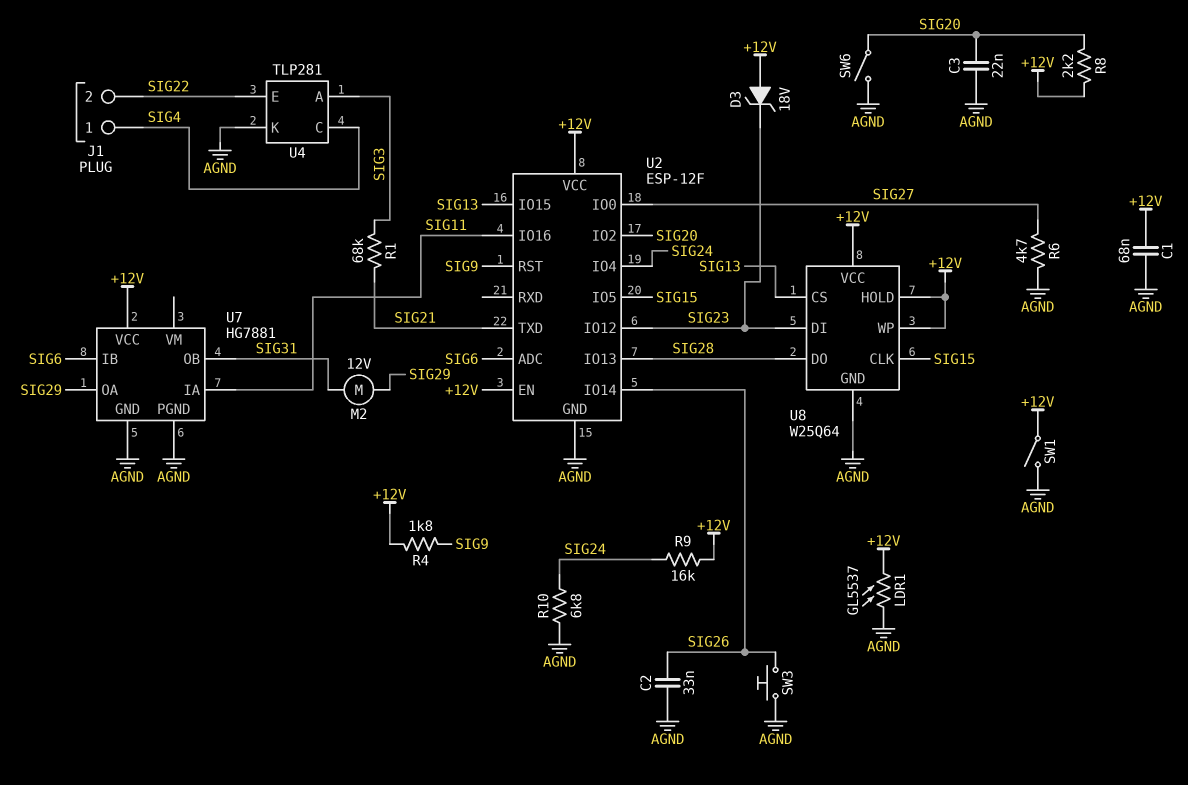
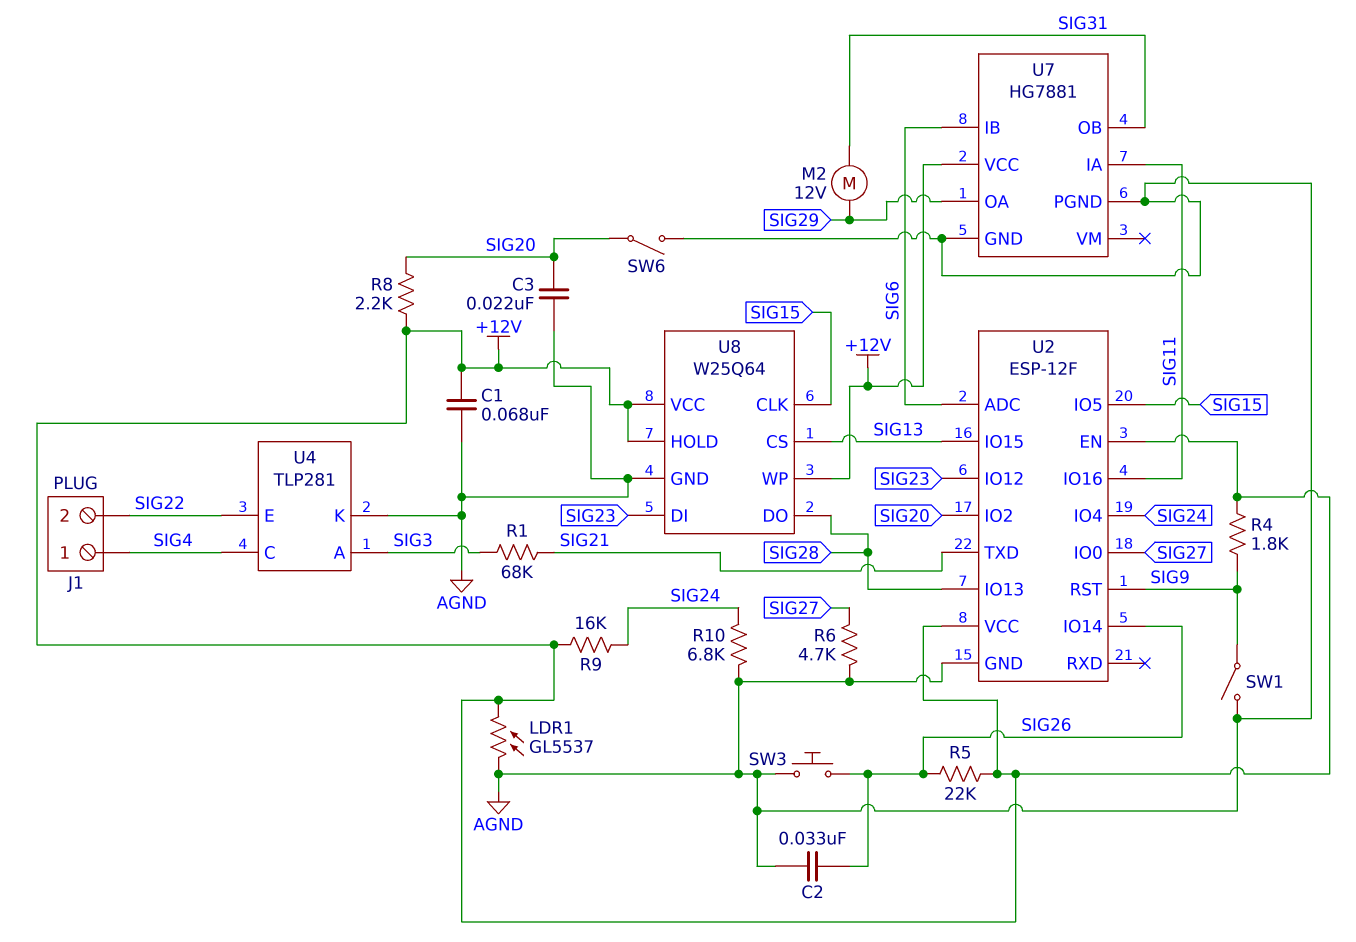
D3: zener 18V (A +12V, K SIG23) -> none
R5: none -> 22k (+12V, SIG26)
SW1: switch (+12V, AGND) -> switch (AGND, SIG9)

